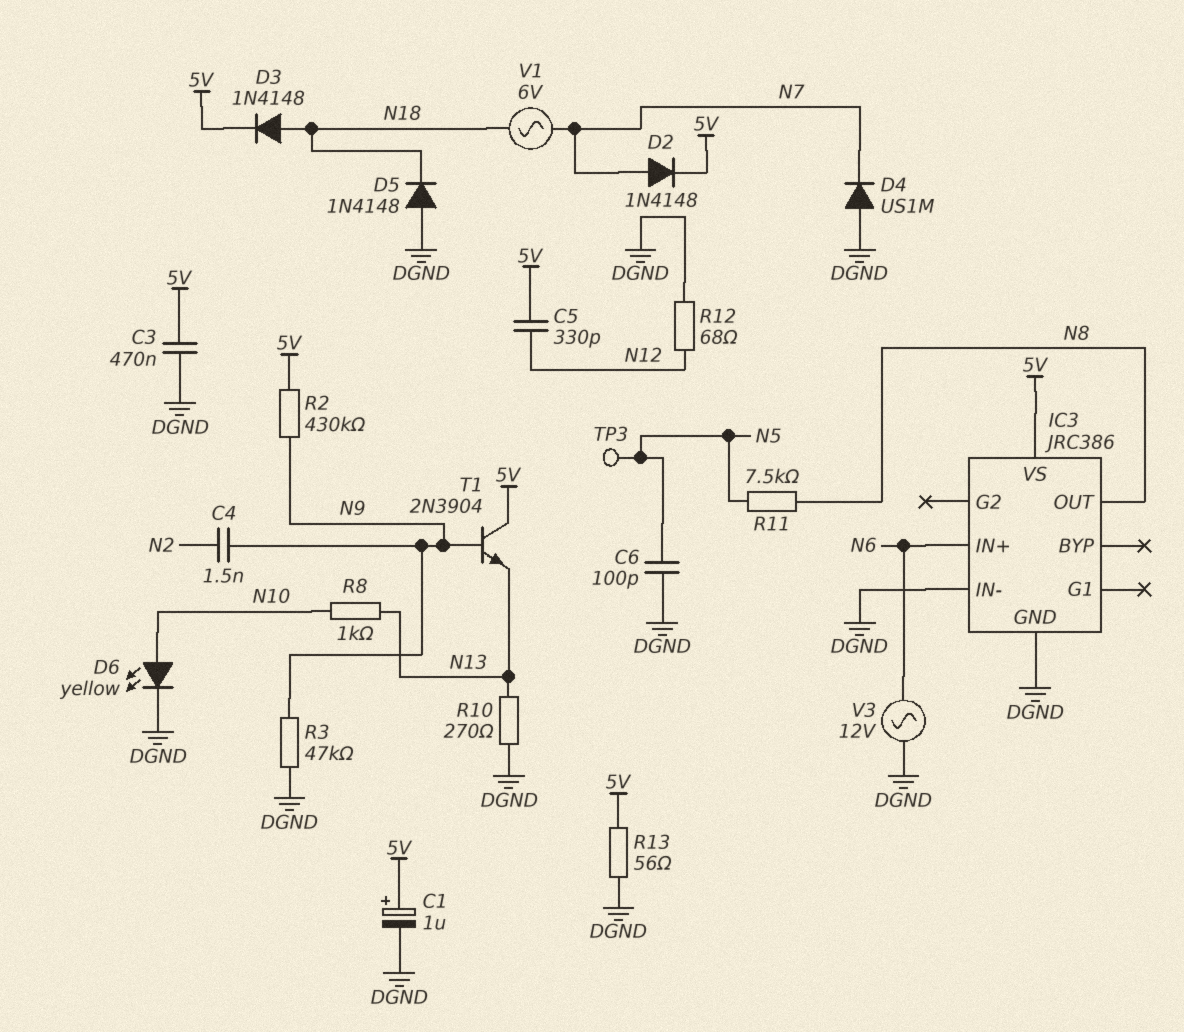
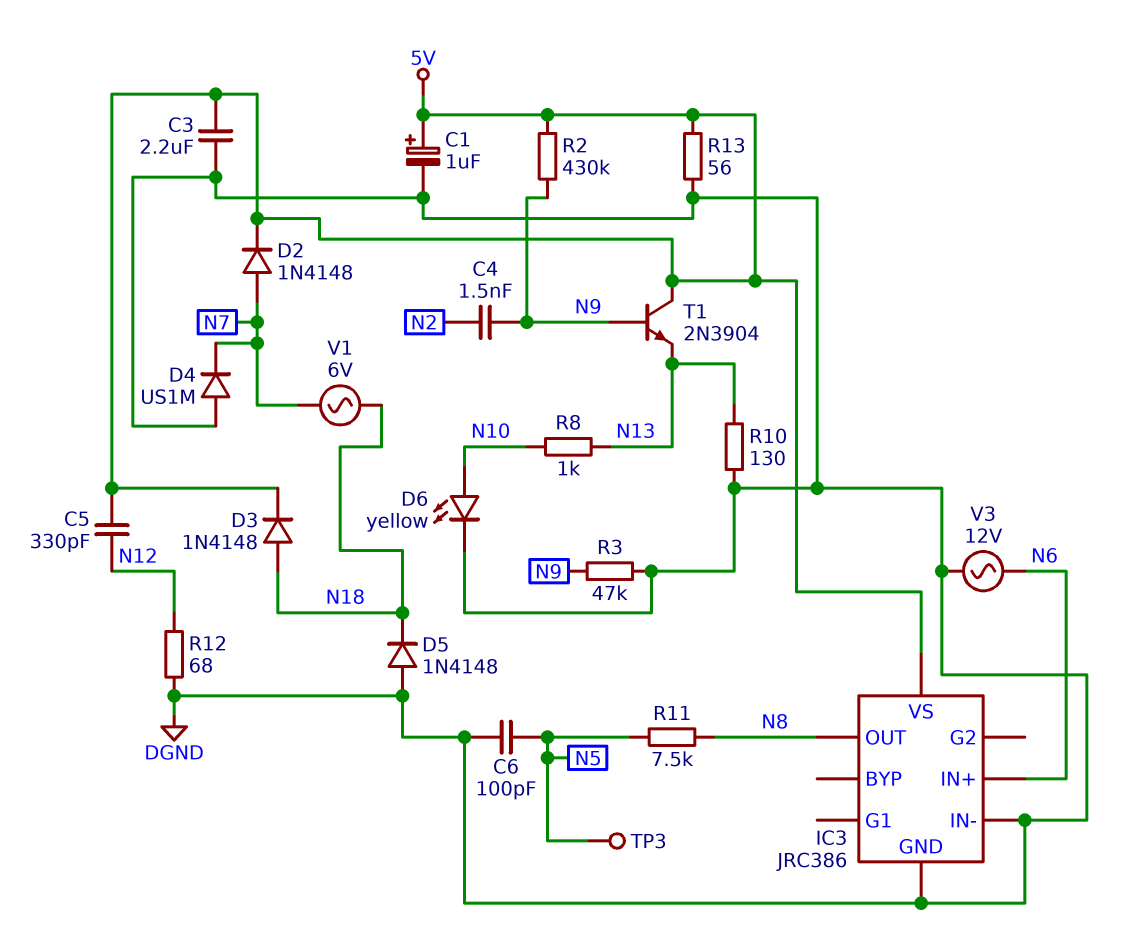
C3: 470nF (5V, DGND) -> 2.2uF (5V, DGND)
R10: 270 (DGND, N13) -> 130 (DGND, N13)

